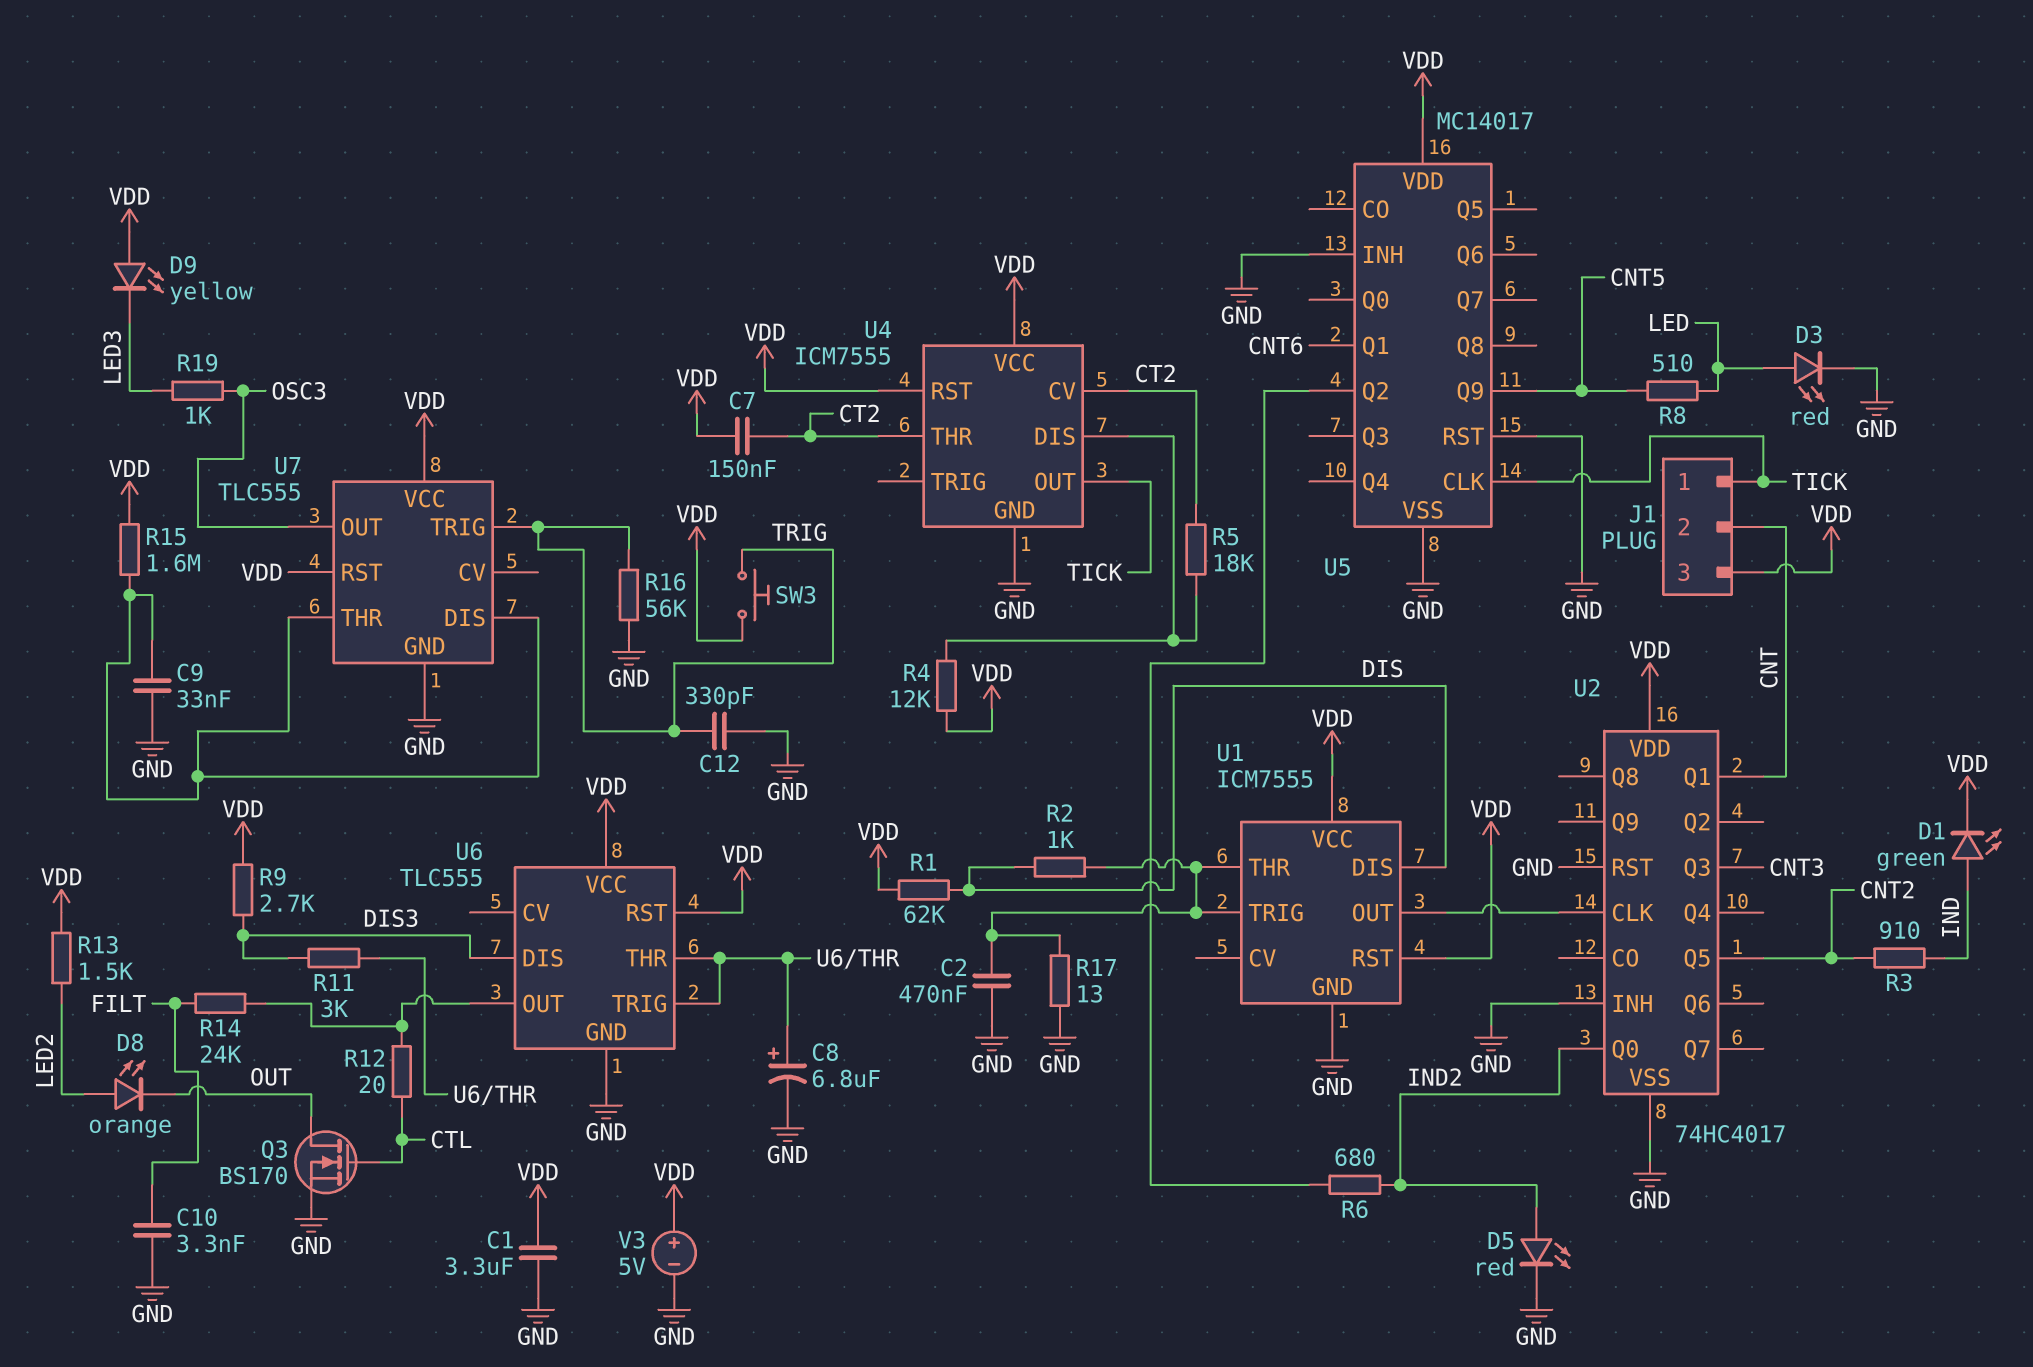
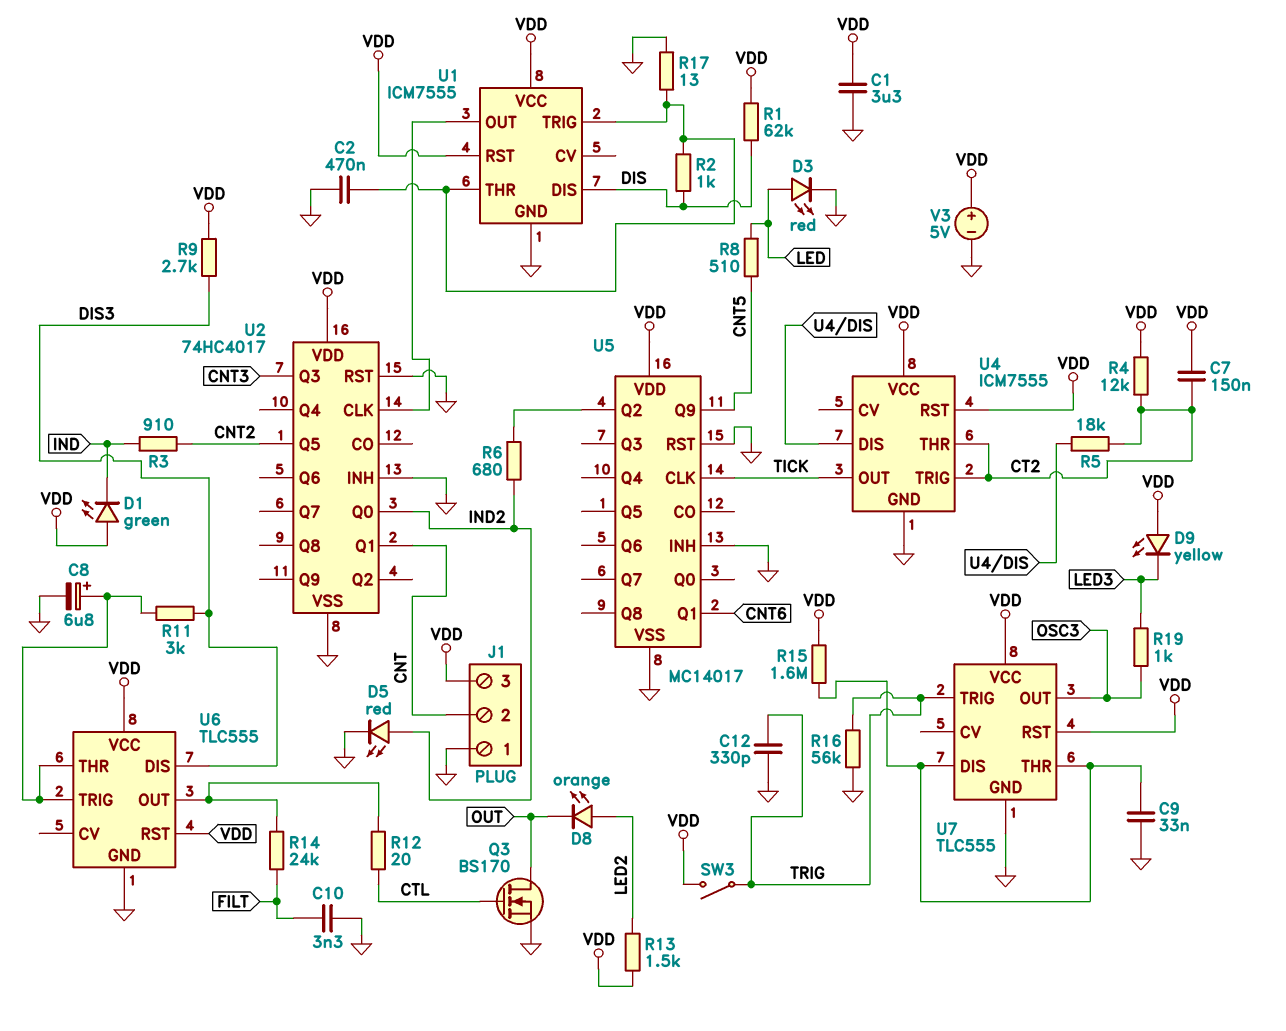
D1: LED green (A IND, K VDD) -> LED green (A VDD, K IND)
J1 pin 1: TICK -> GND
R4: 12k (U4/DIS, VDD) -> 12k (CT2, VDD)
SW3: button (TRIG, VDD) -> switch (TRIG, VDD)
U4 pin CV: CT2 -> none
U4 pin TRIG: none -> CT2

